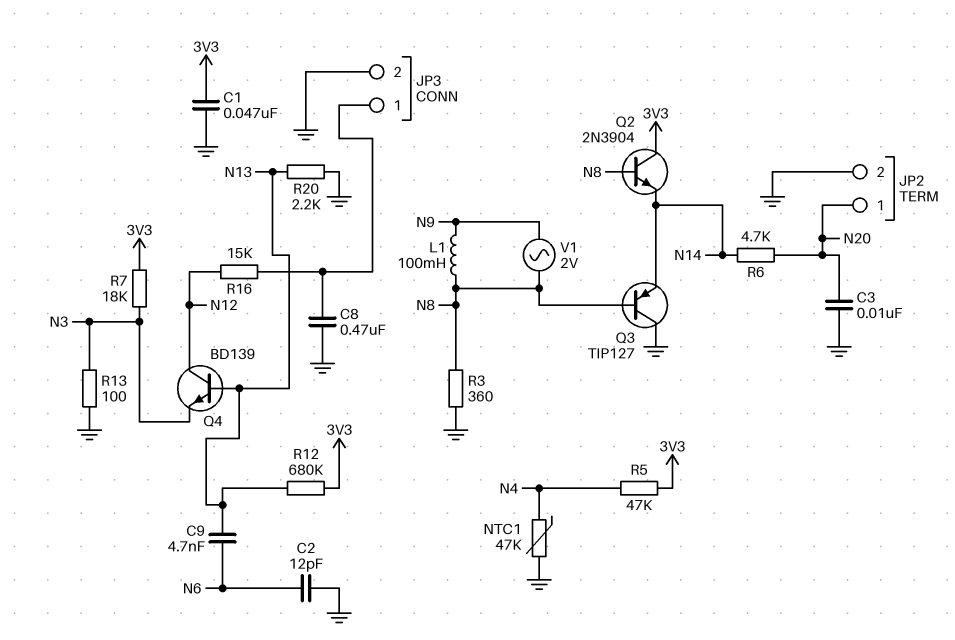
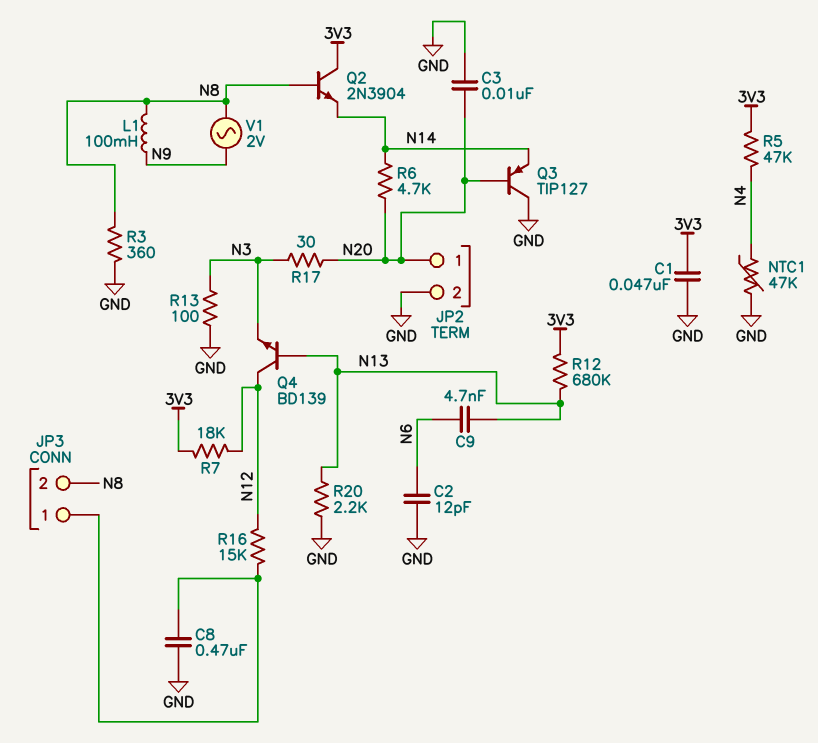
JP3 pin 2: GND -> N8
Q3: PNP TIP127 (B N8, C GND, E N14) -> PNP TIP127 (B N20, C GND, E N14)
R7: 18k (3V3, N3) -> 18k (3V3, N12)
R17: none -> 30 (N3, N20)

